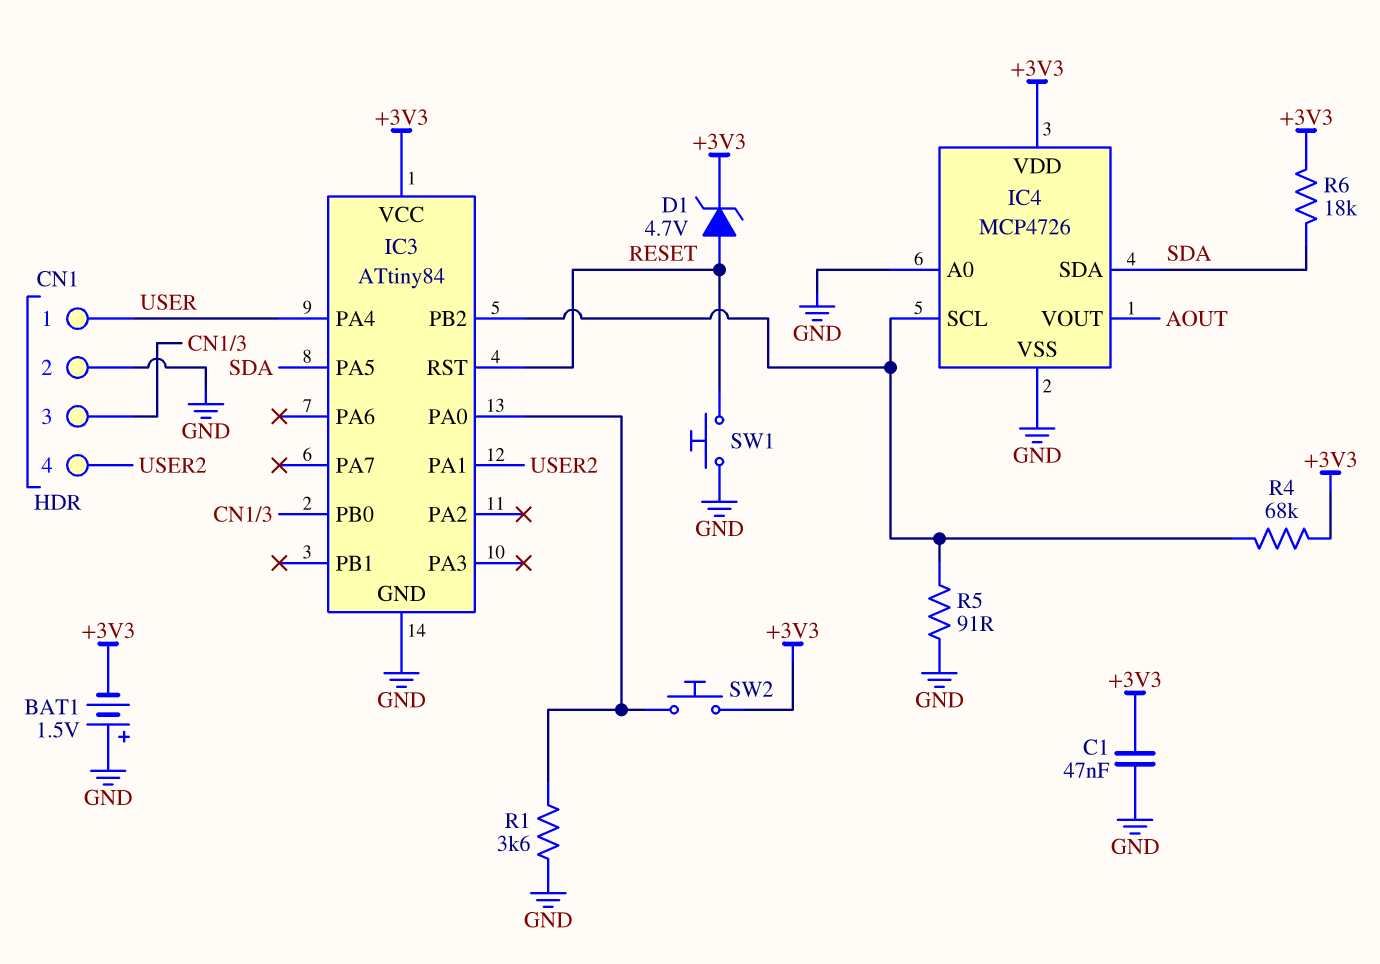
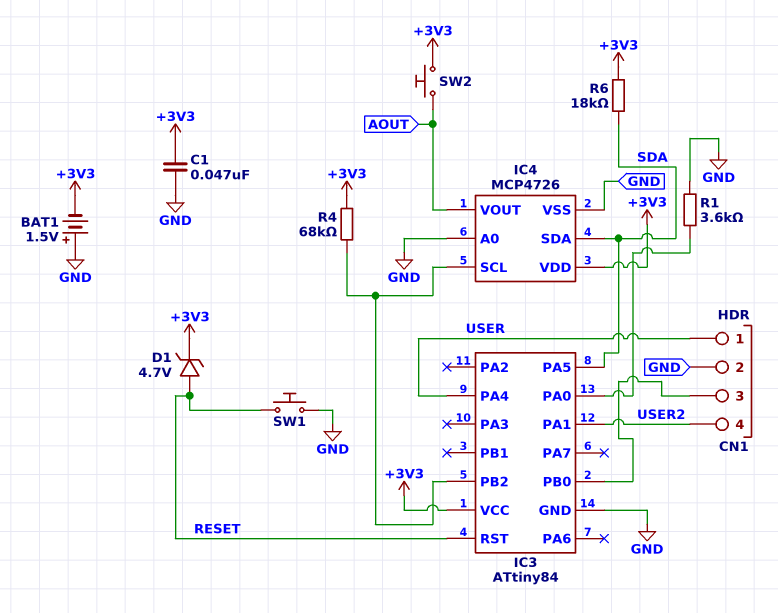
R5: 91 (GND, IC3/PB2) -> none
SW2: button (+3V3, IC3/PA0) -> button (+3V3, AOUT)

